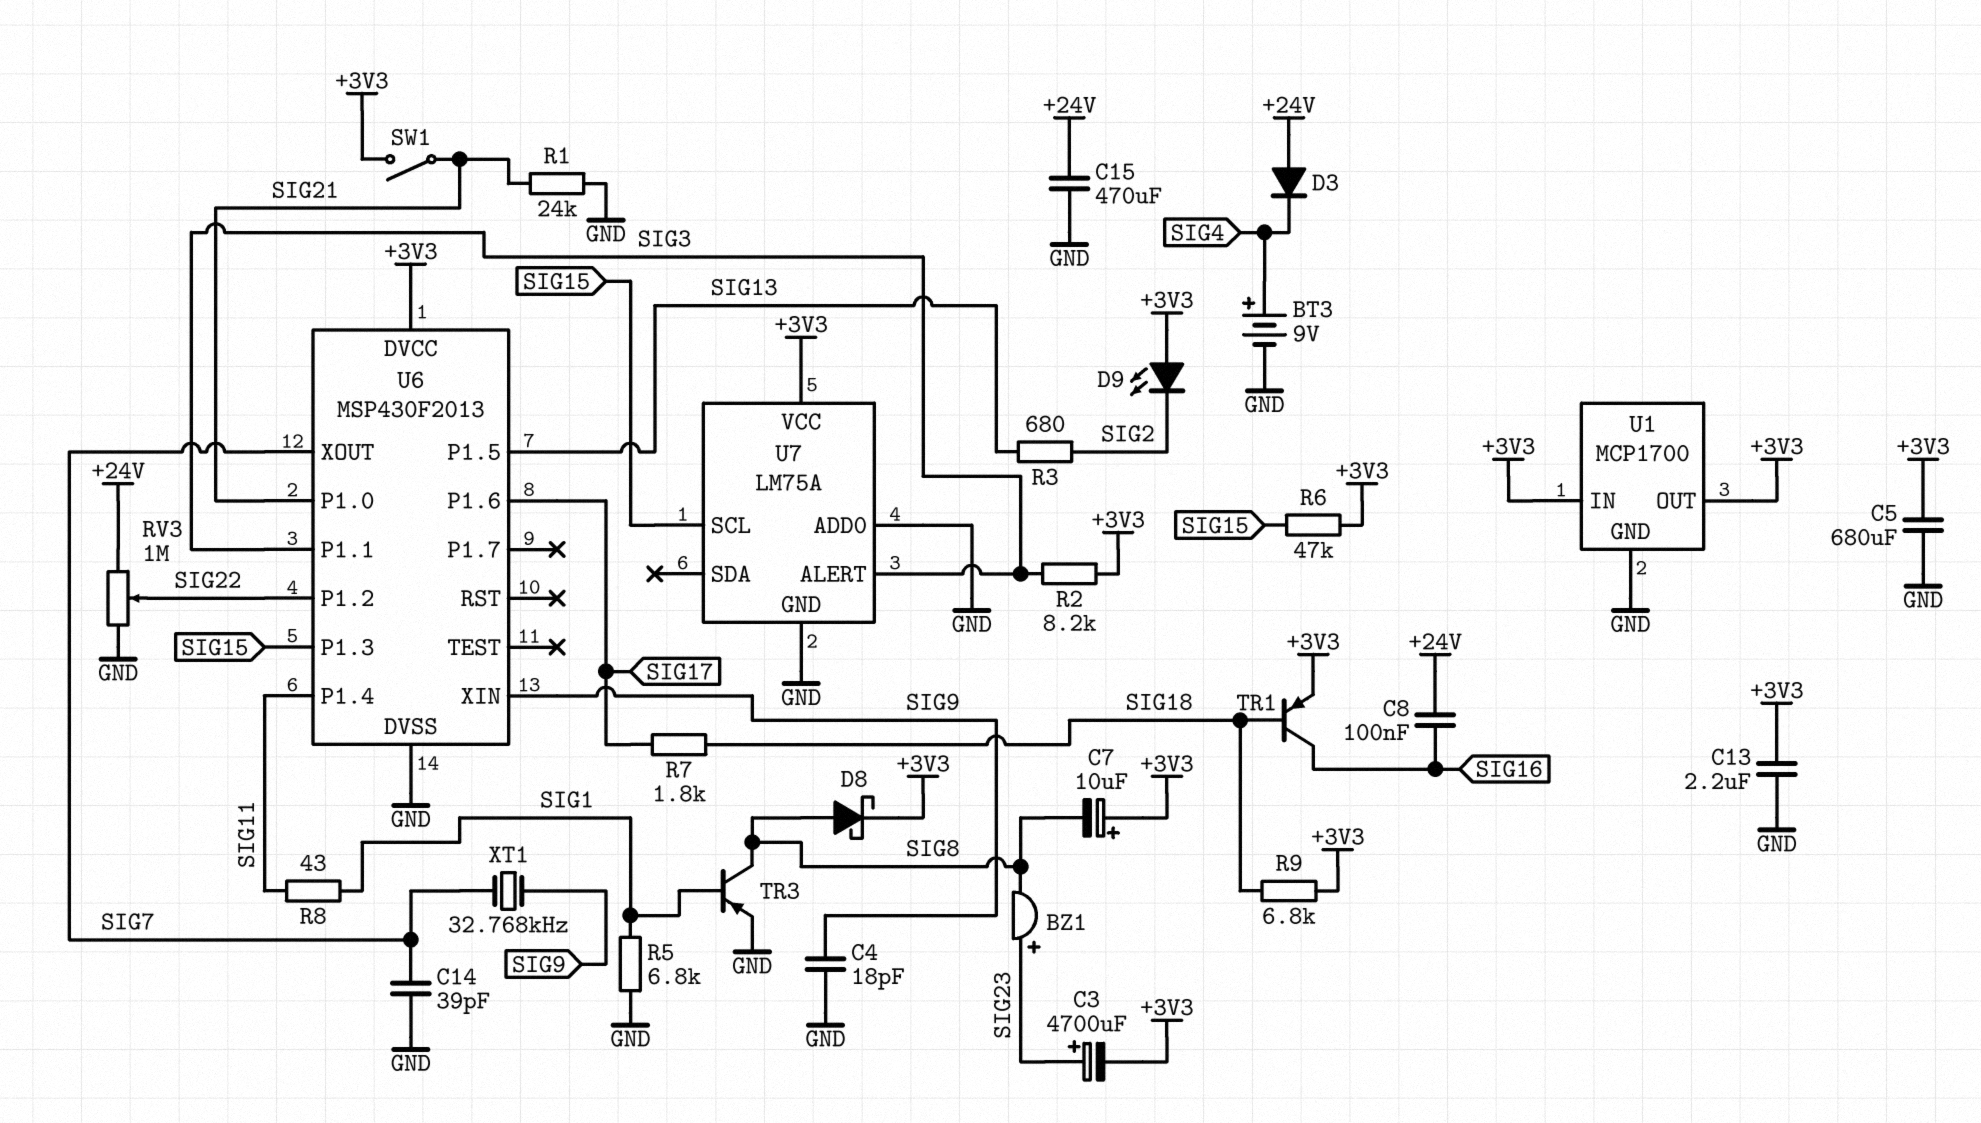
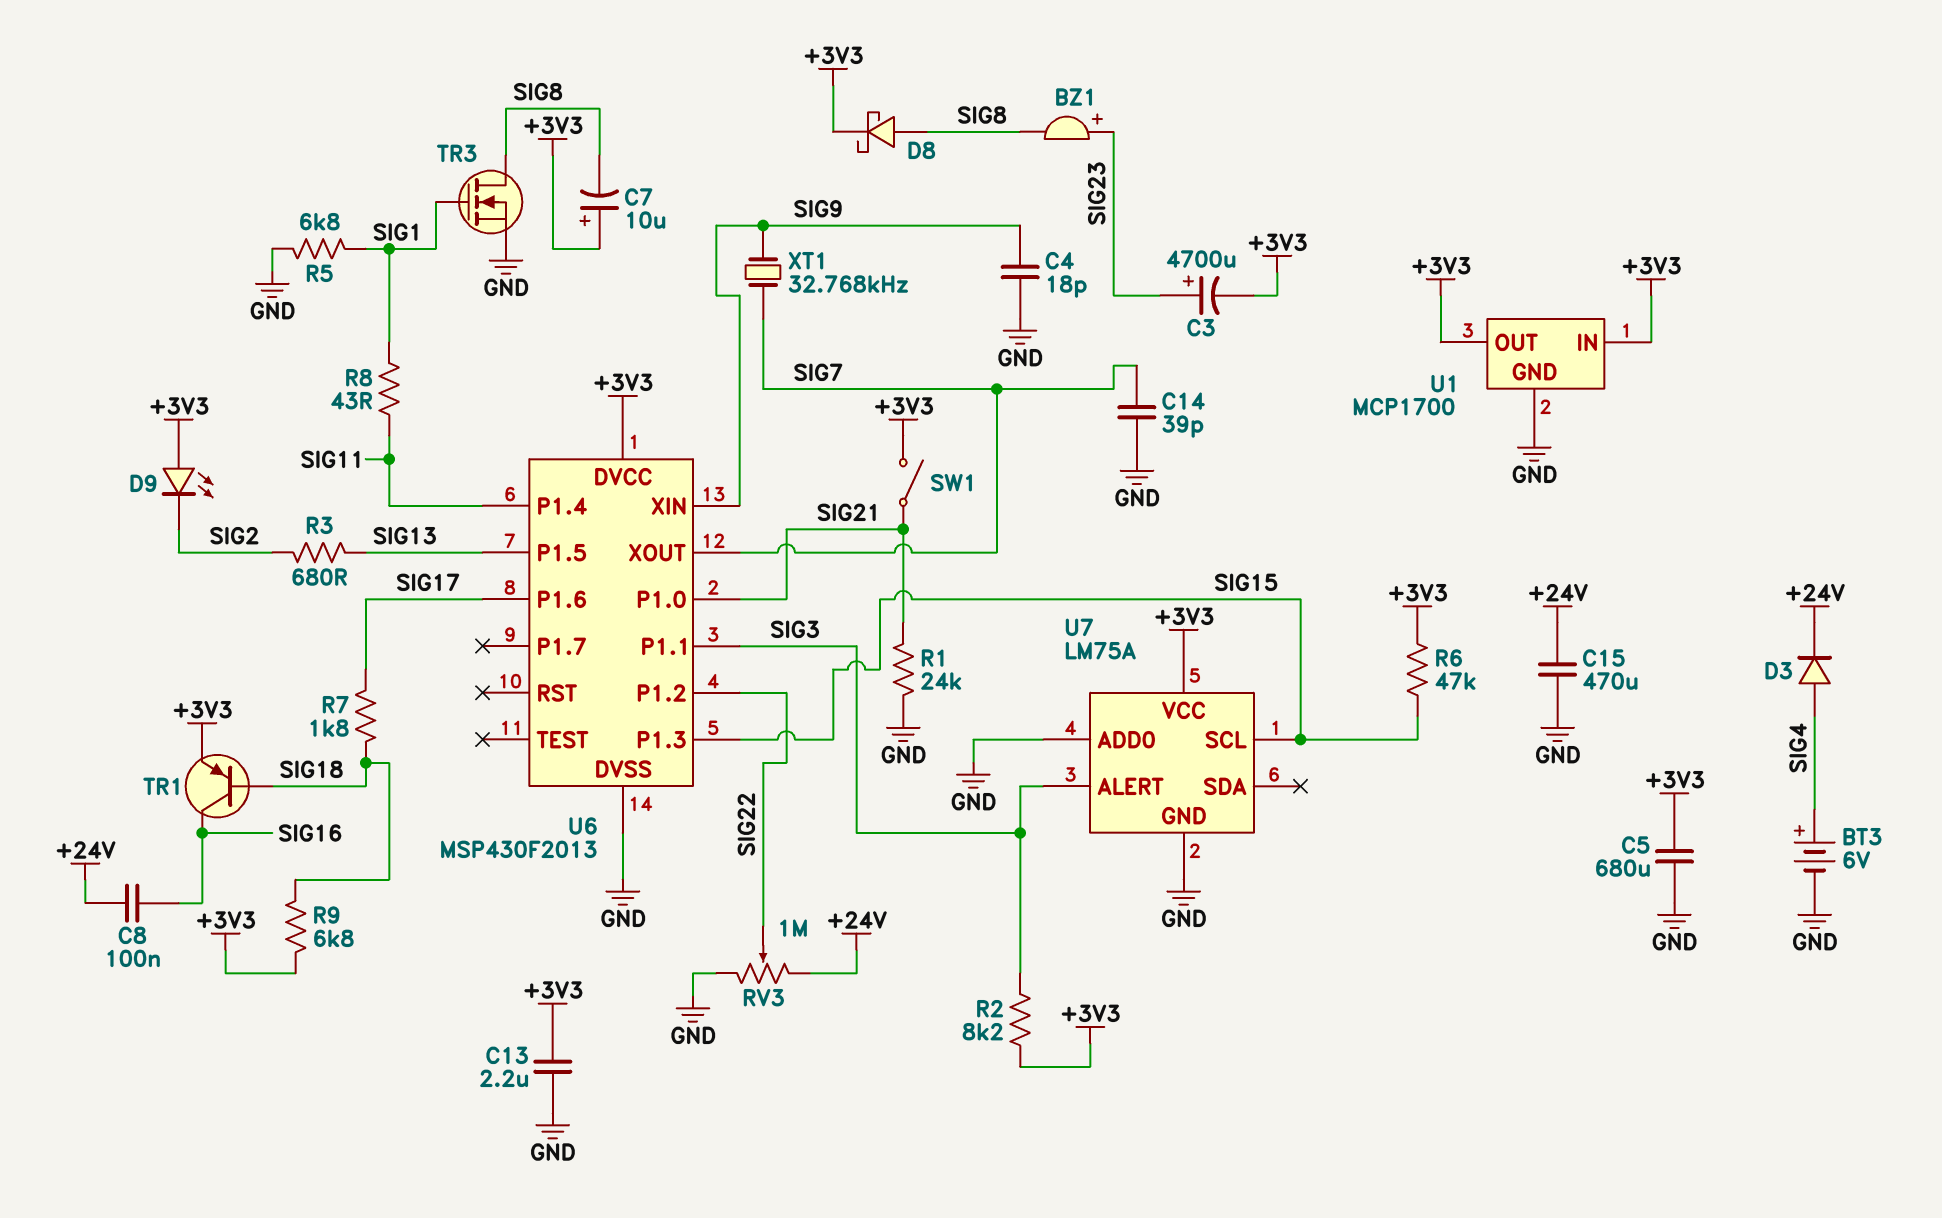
BT3: 9V (plus SIG4, minus GND) -> 6V (plus SIG4, minus GND)
D3: diode (A +24V, K SIG4) -> diode (A SIG4, K +24V)
TR3: PNP (B SIG1, C SIG8, E GND) -> NMOS (G SIG1, D SIG8, S GND)

